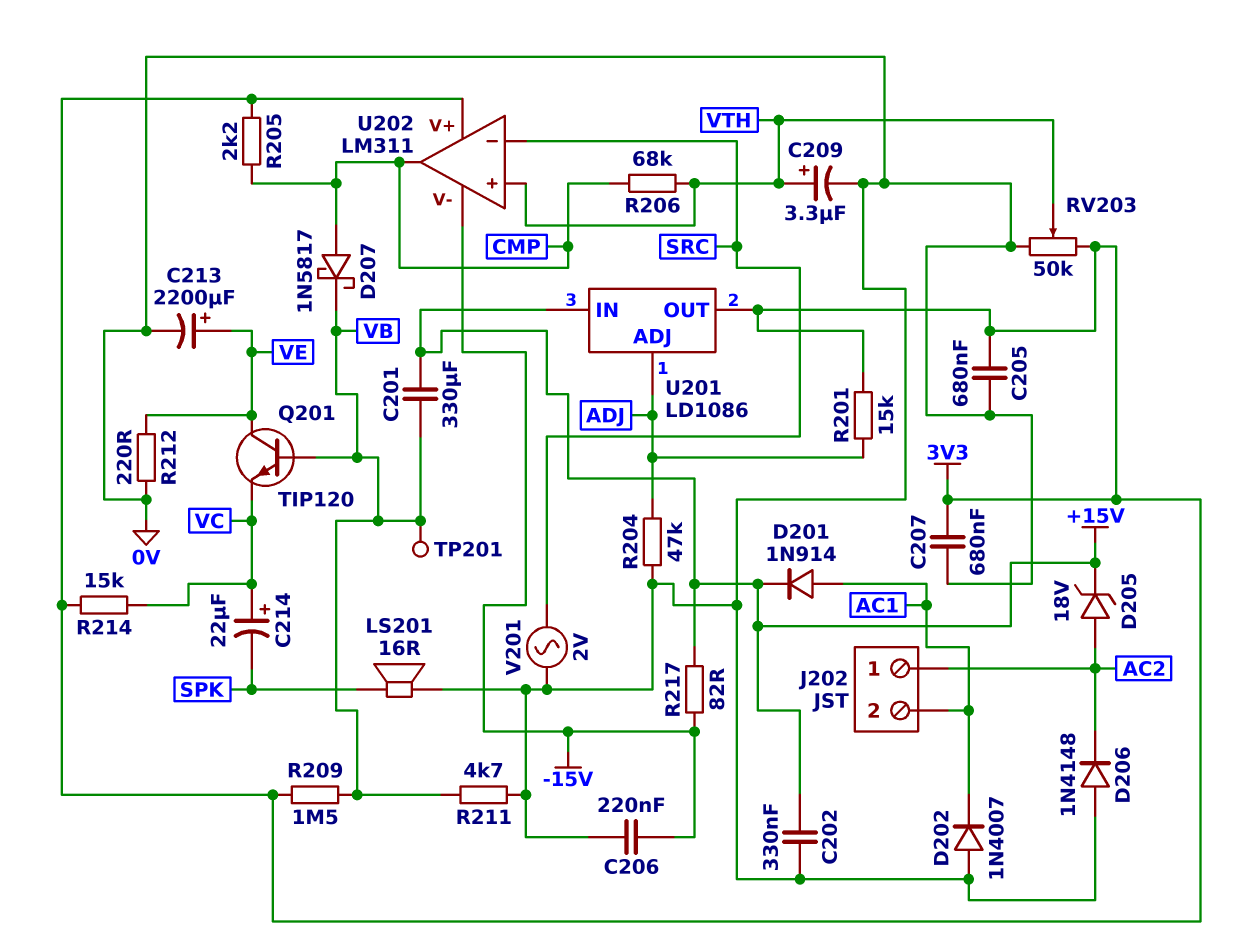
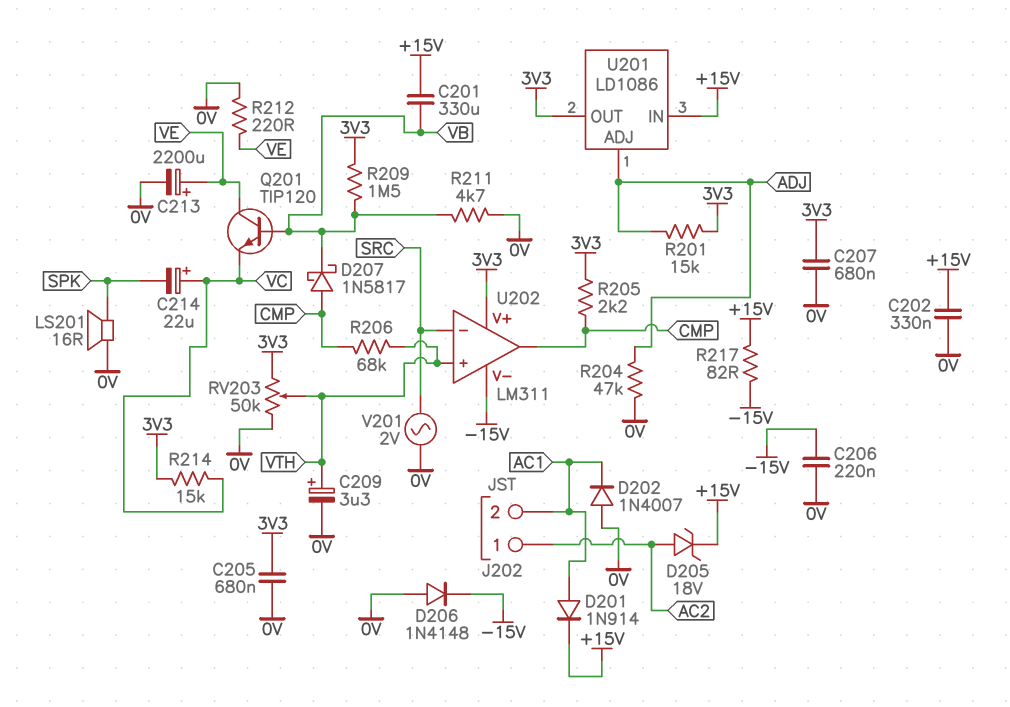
D206: diode 1N4148 (A 0V, K AC2) -> diode 1N4148 (A 0V, K -15V)
TP201: test point (VB) -> none

